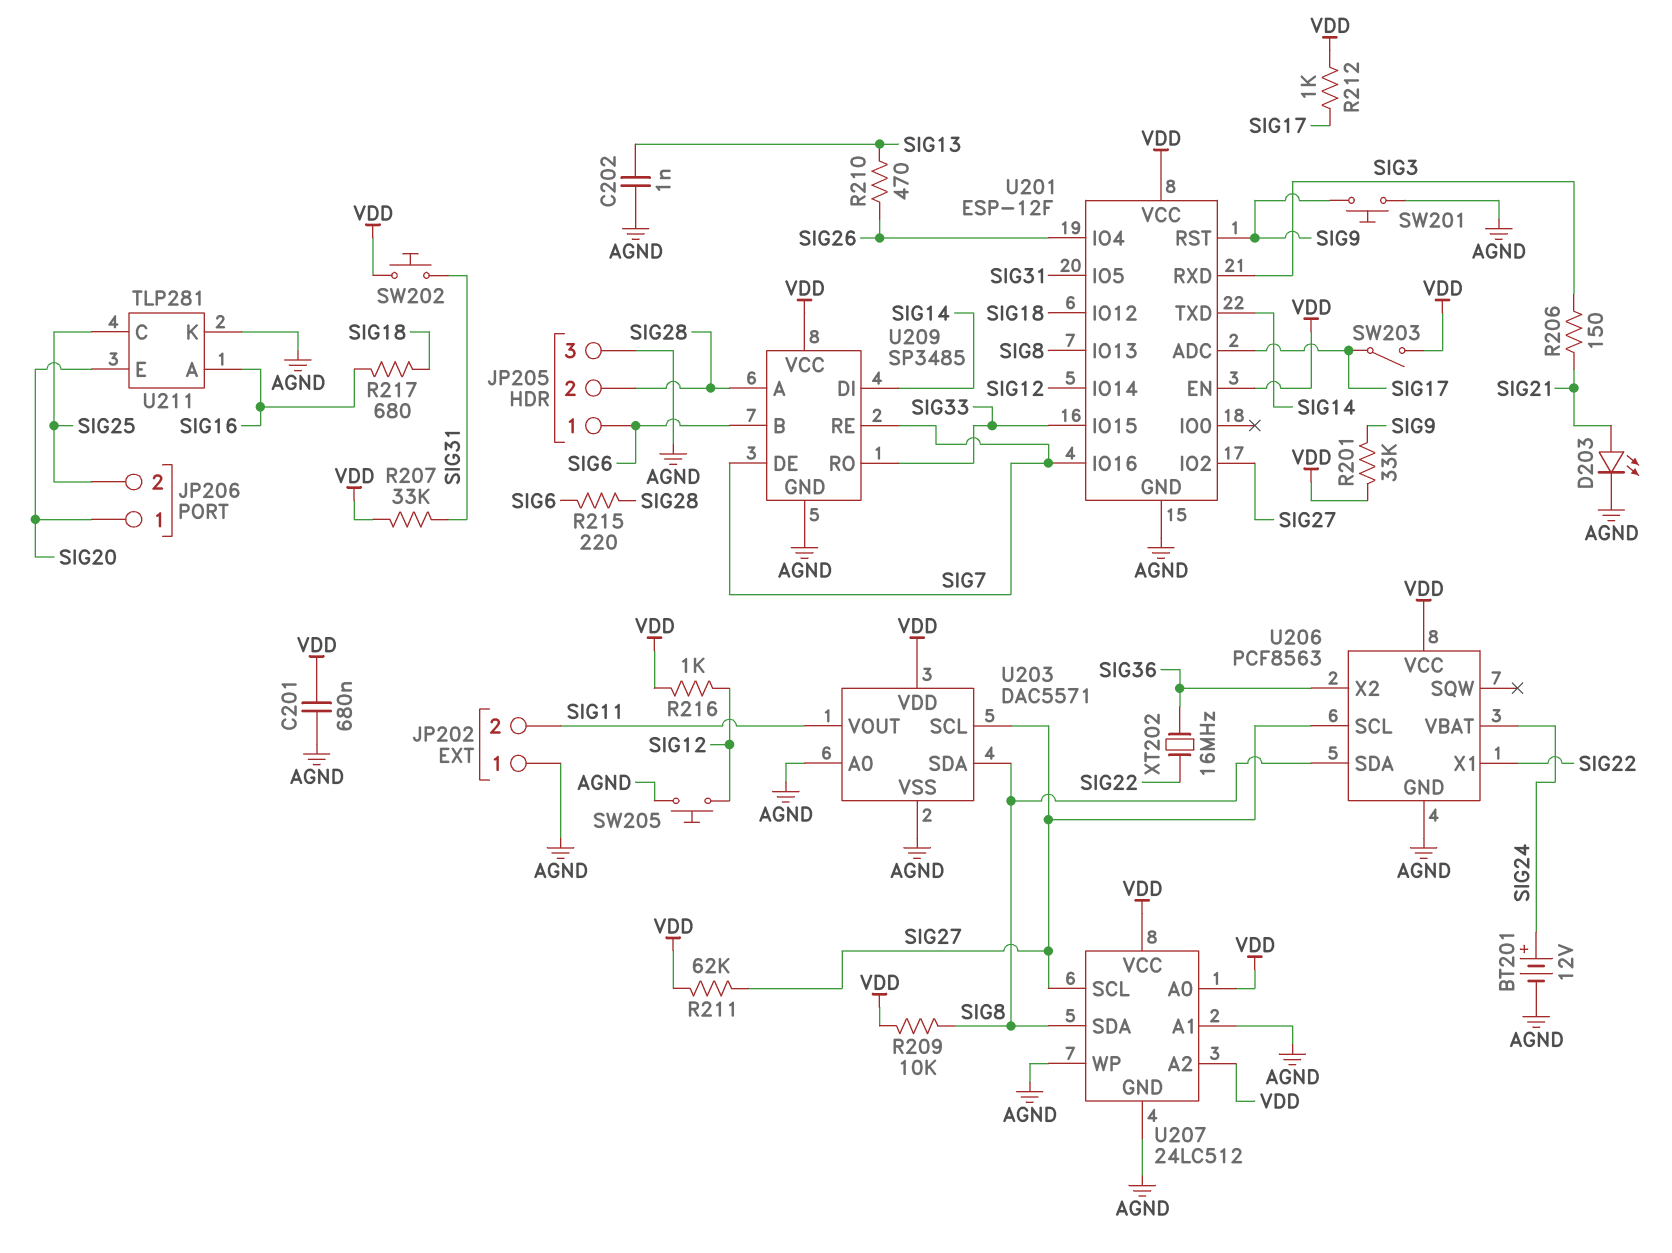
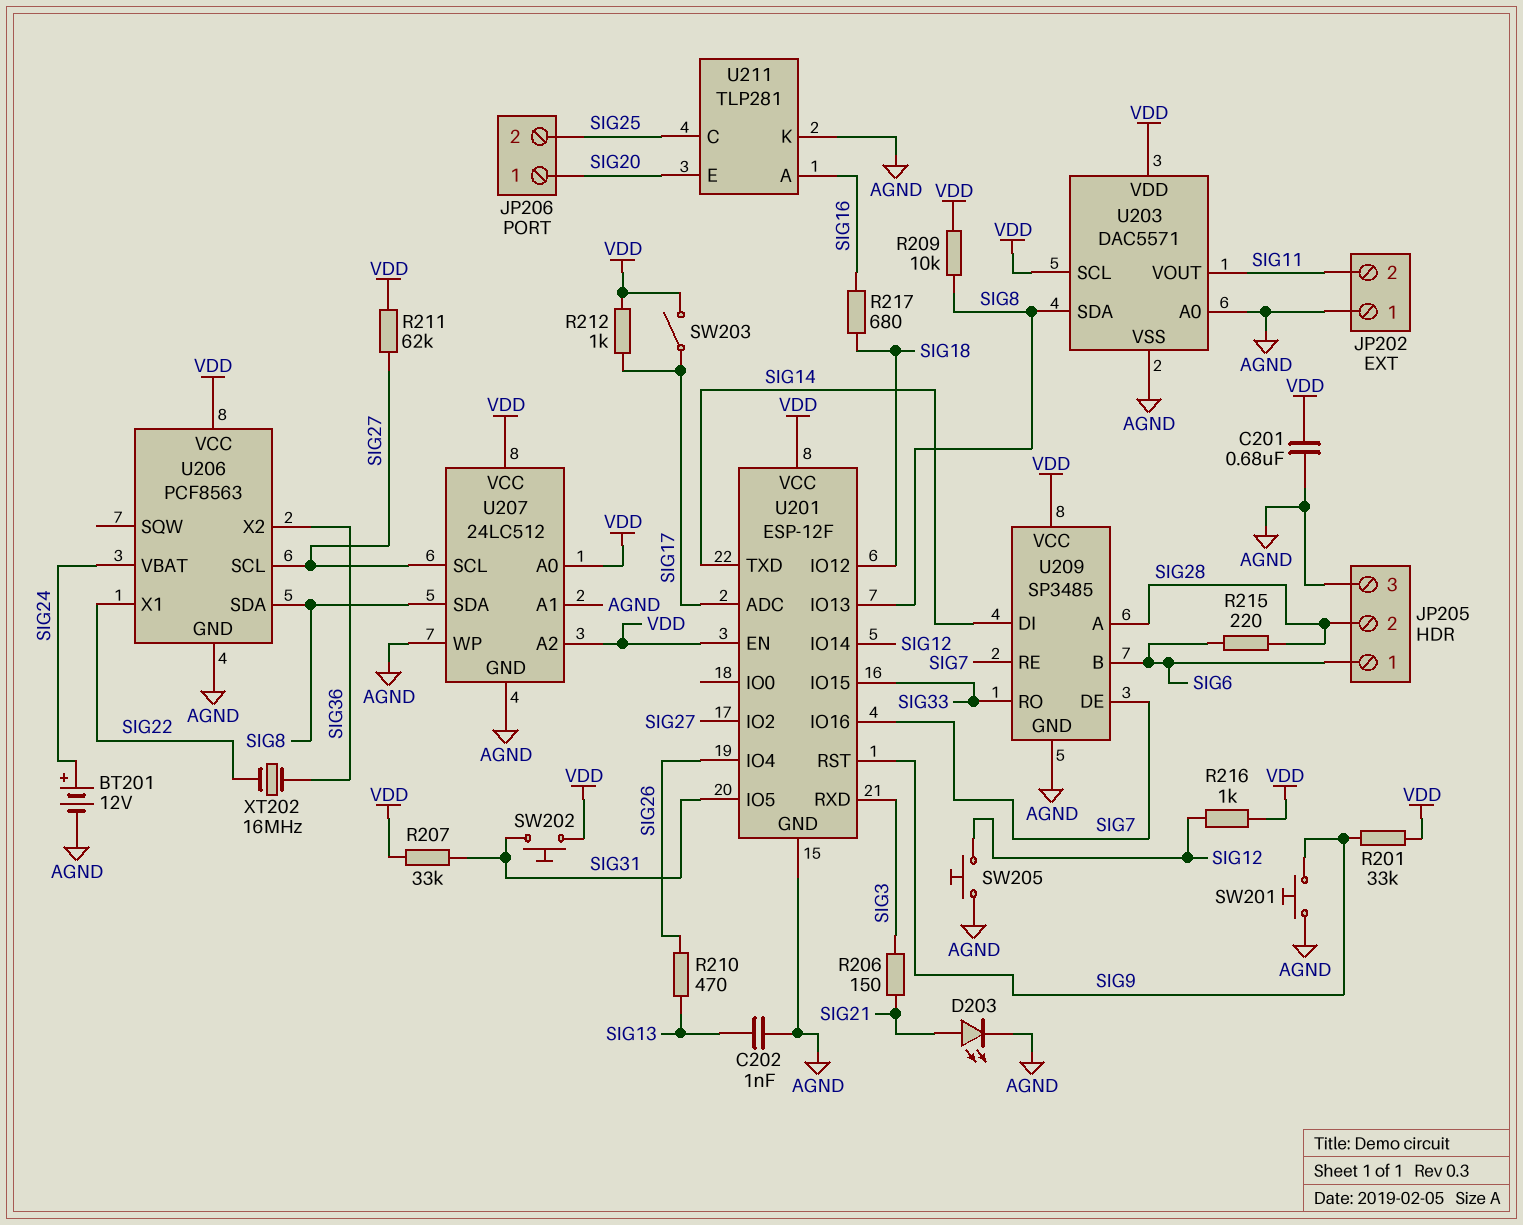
U203 pin SCL: SIG27 -> VDD

